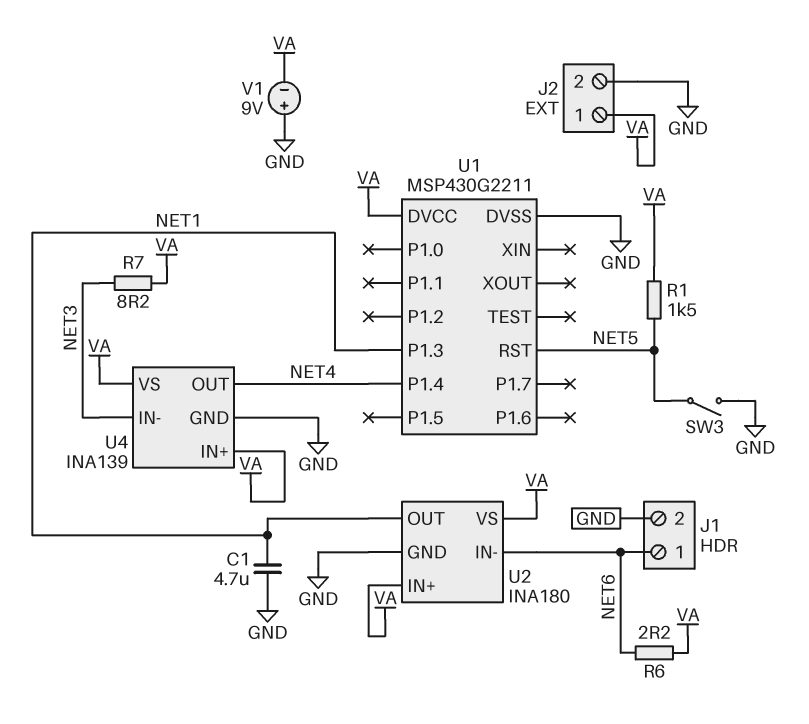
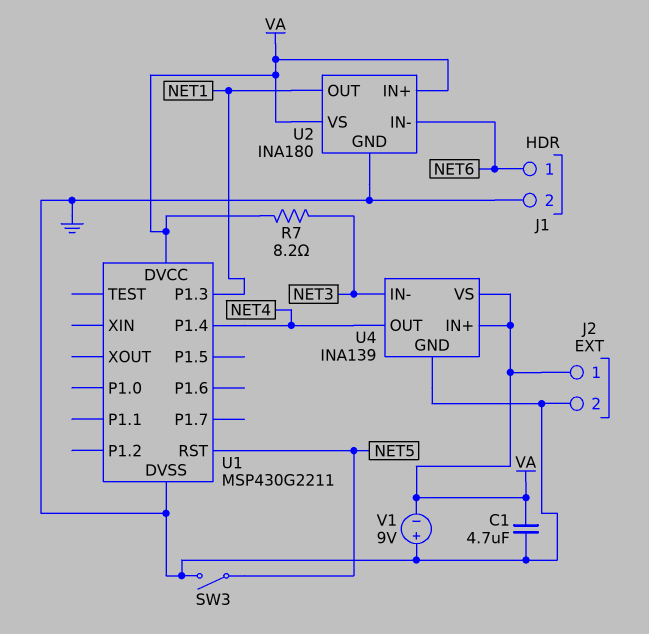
C1: 4.7uF (GND, NET1) -> 4.7uF (GND, VA)
R1: 1.5k (NET5, VA) -> none
R6: 2.2 (NET6, VA) -> none

